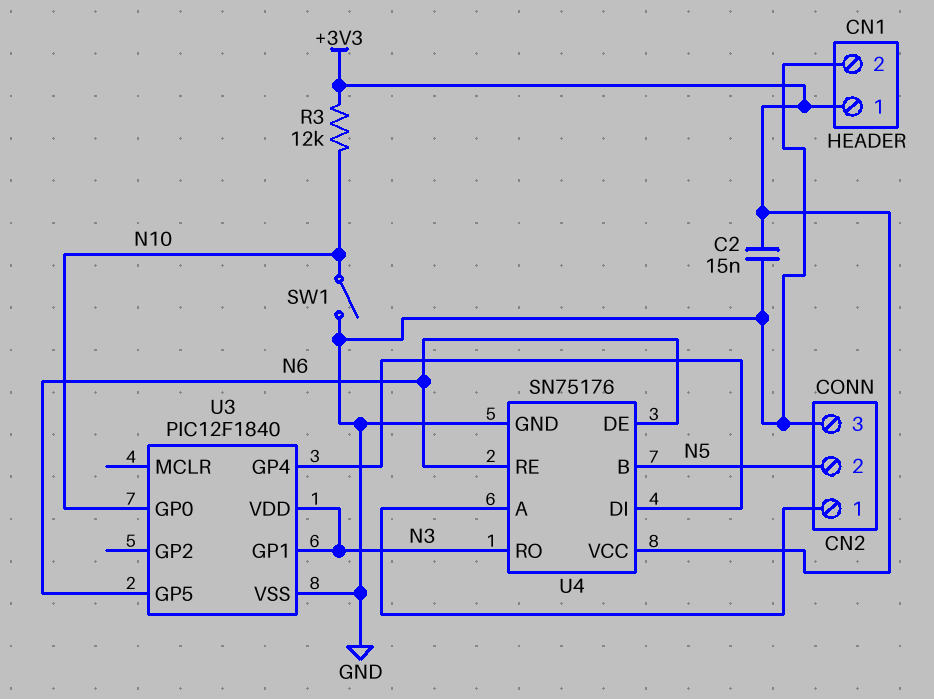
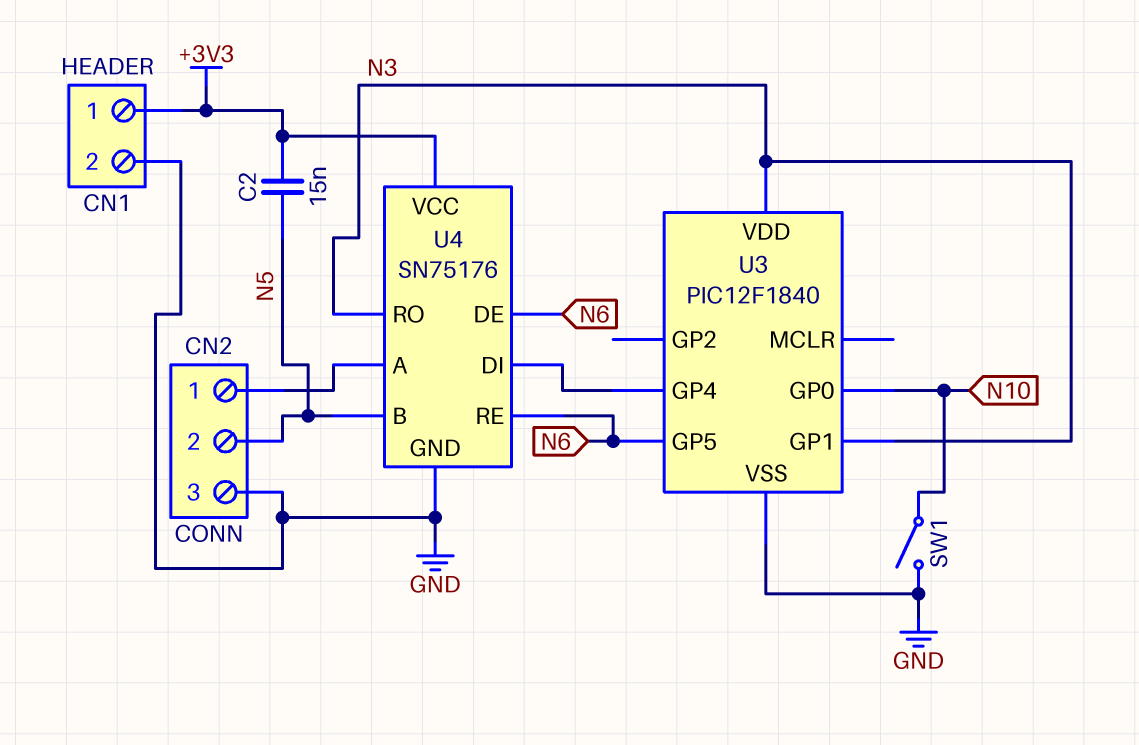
C2: 15nF (+3V3, GND) -> 15nF (+3V3, N5)
R3: 12k (+3V3, N10) -> none

